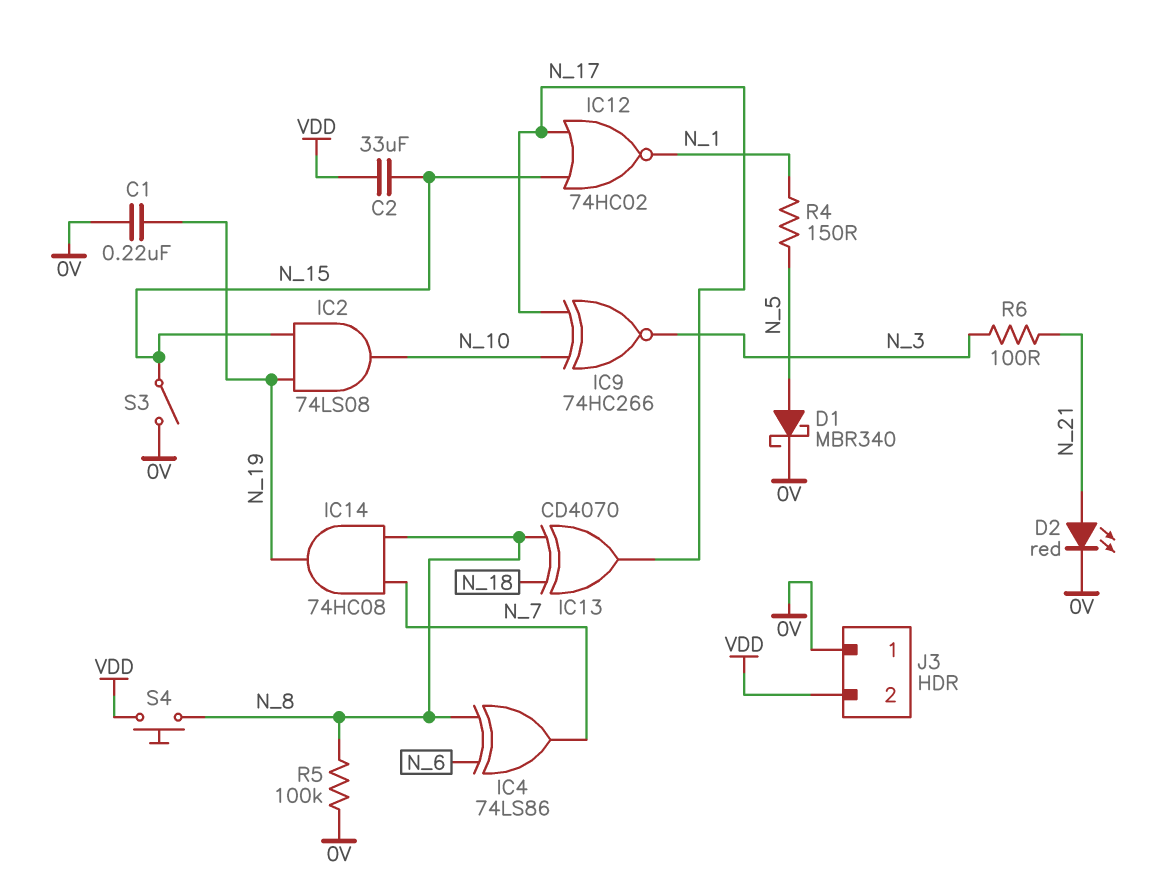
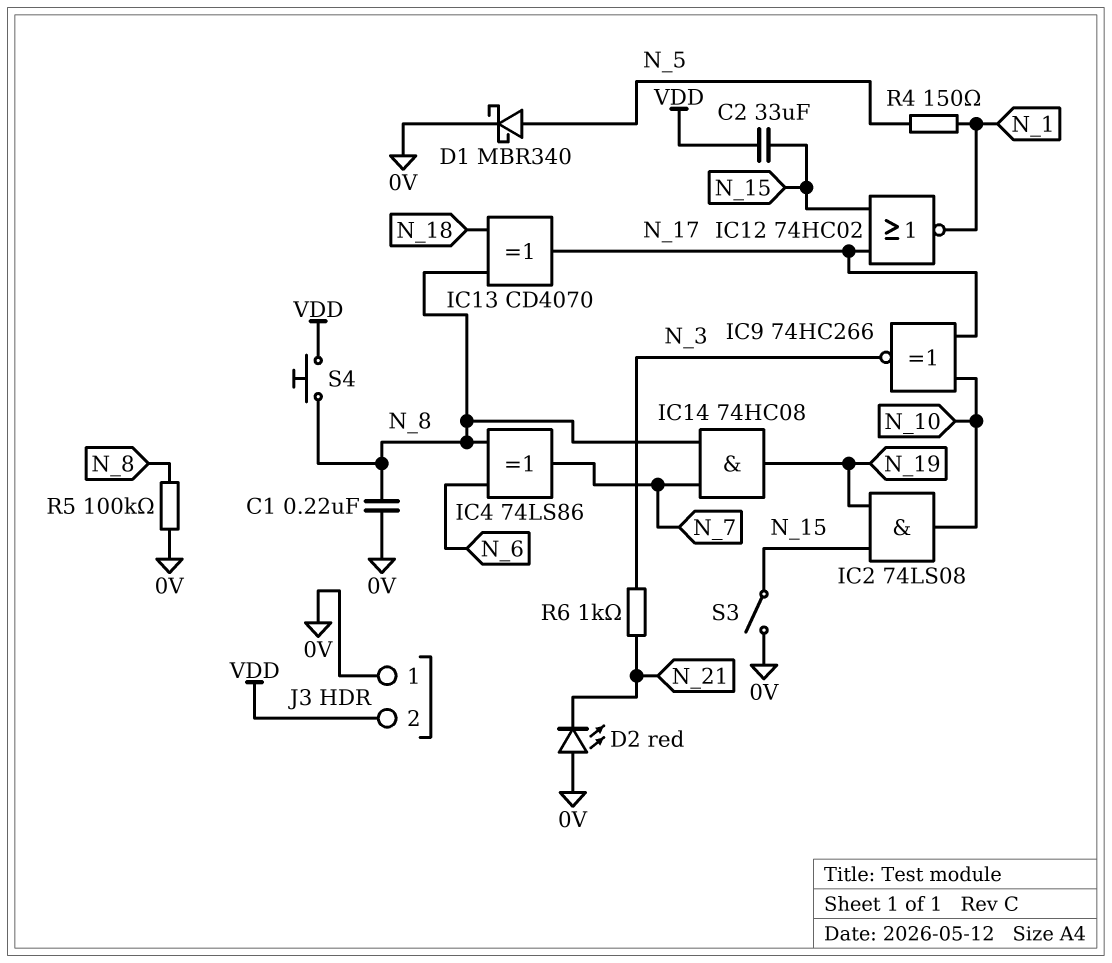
C1: 220nF (0V, N_19) -> 220nF (0V, N_8)
D2: LED red (A N_21, K 0V) -> LED red (A 0V, K N_21)
R6: 100 (N_3, N_21) -> 1k (N_3, N_21)

